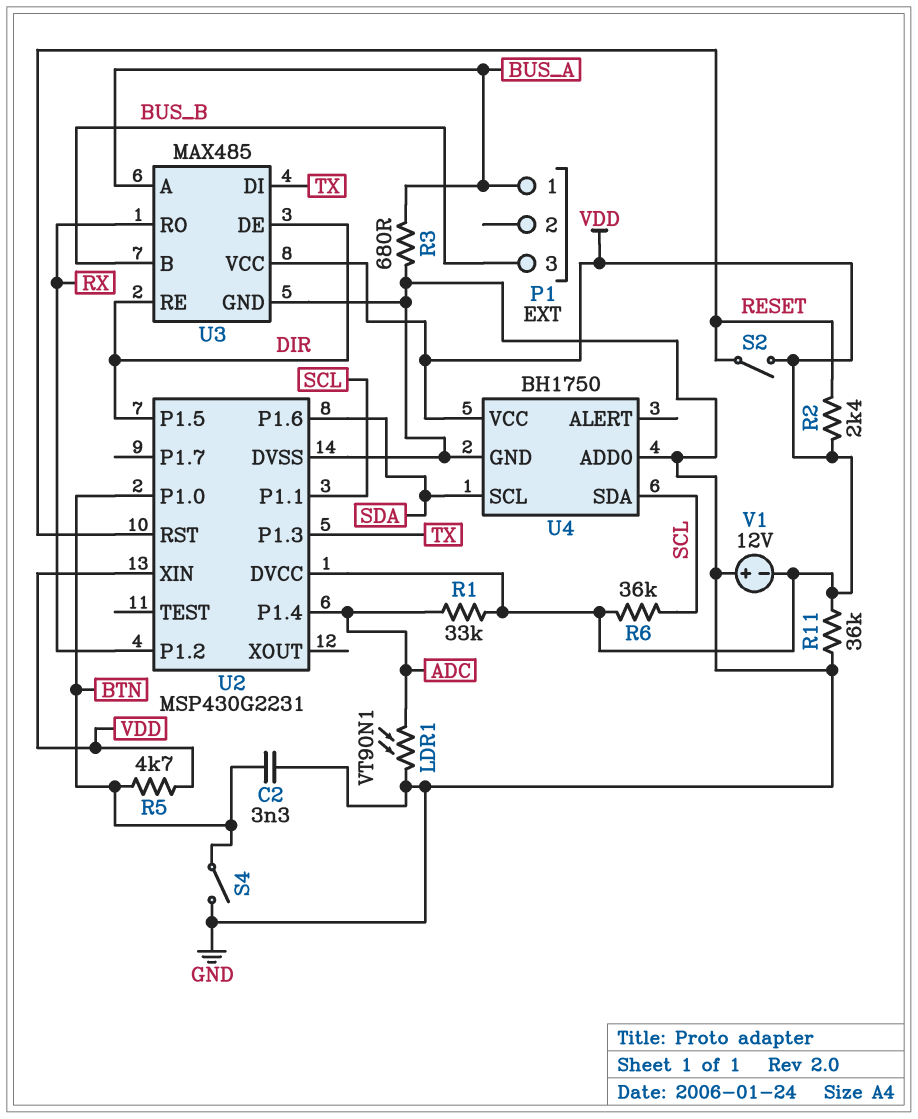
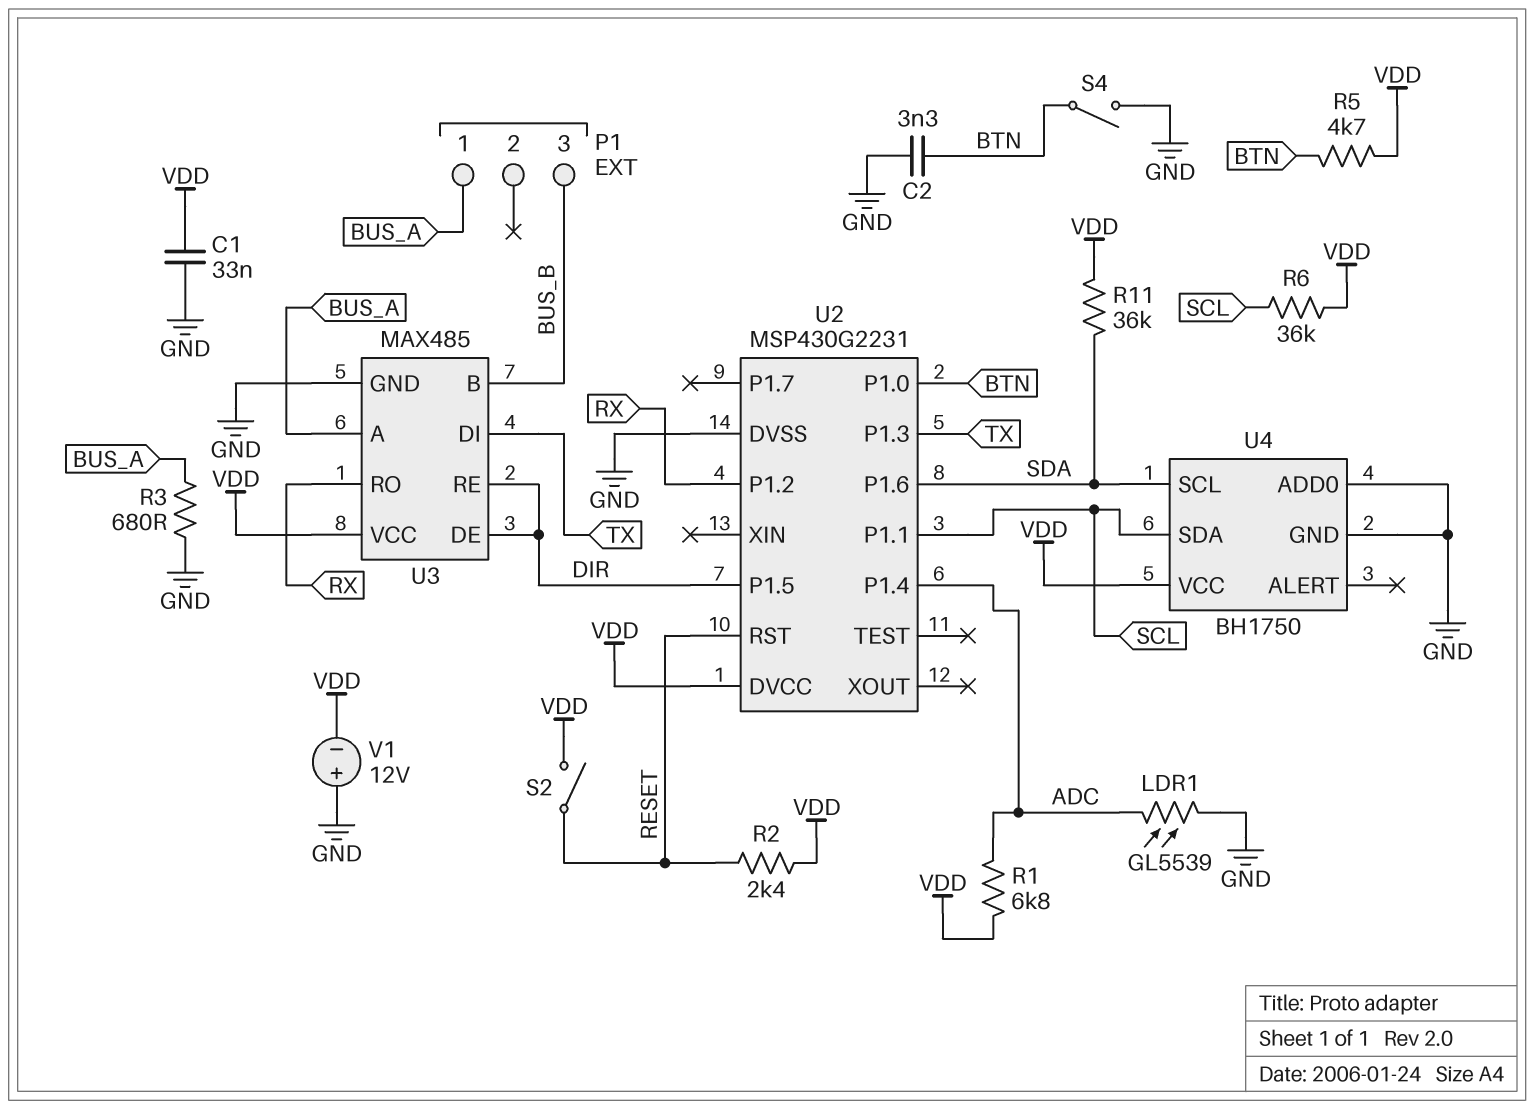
C1: none -> 33nF (GND, VDD)
LDR1: VT90N1 (ADC, GND) -> GL5539 (ADC, GND)
R1: 33k (ADC, VDD) -> 6.8k (ADC, VDD)
R11: 36k (GND, VDD) -> 36k (SDA, VDD)
U2 pin XIN: VDD -> none

